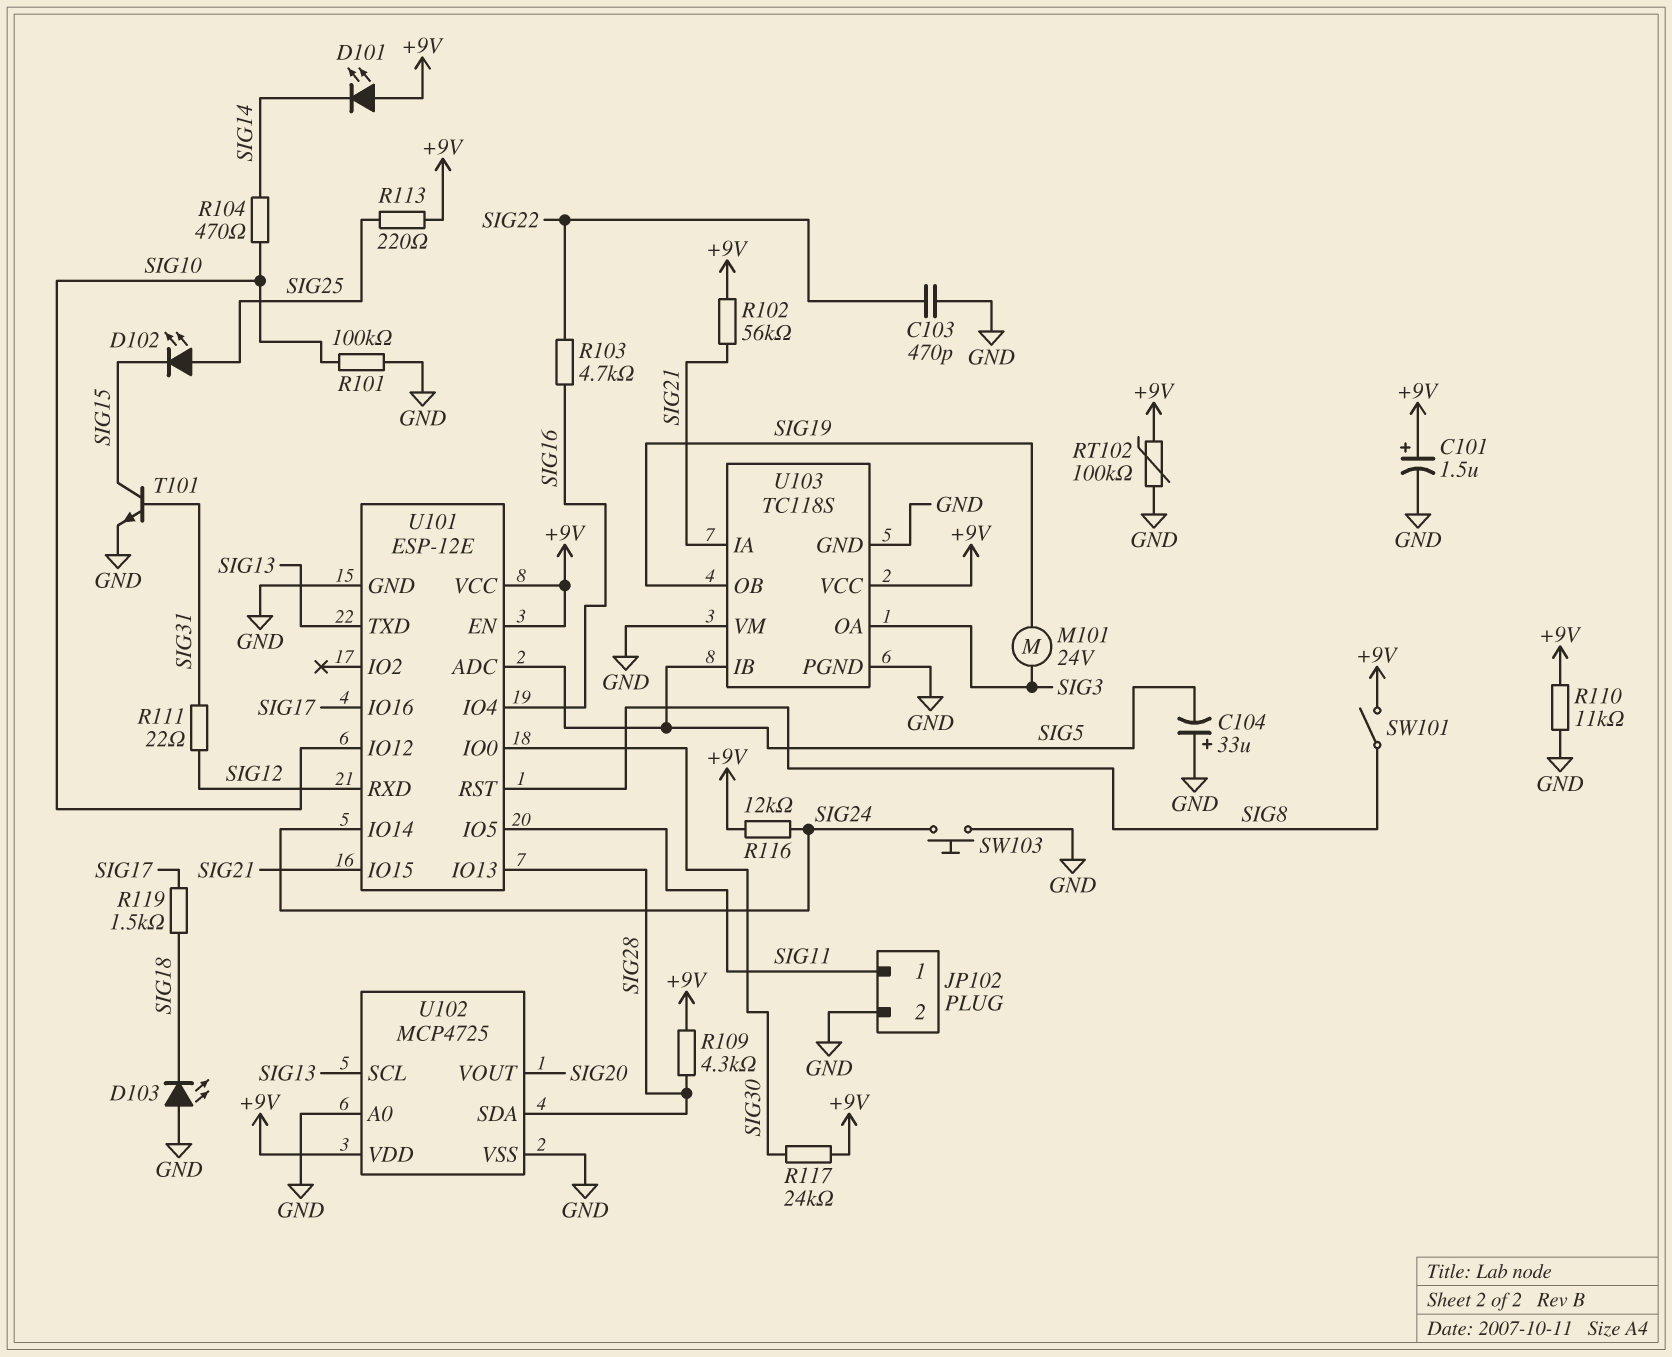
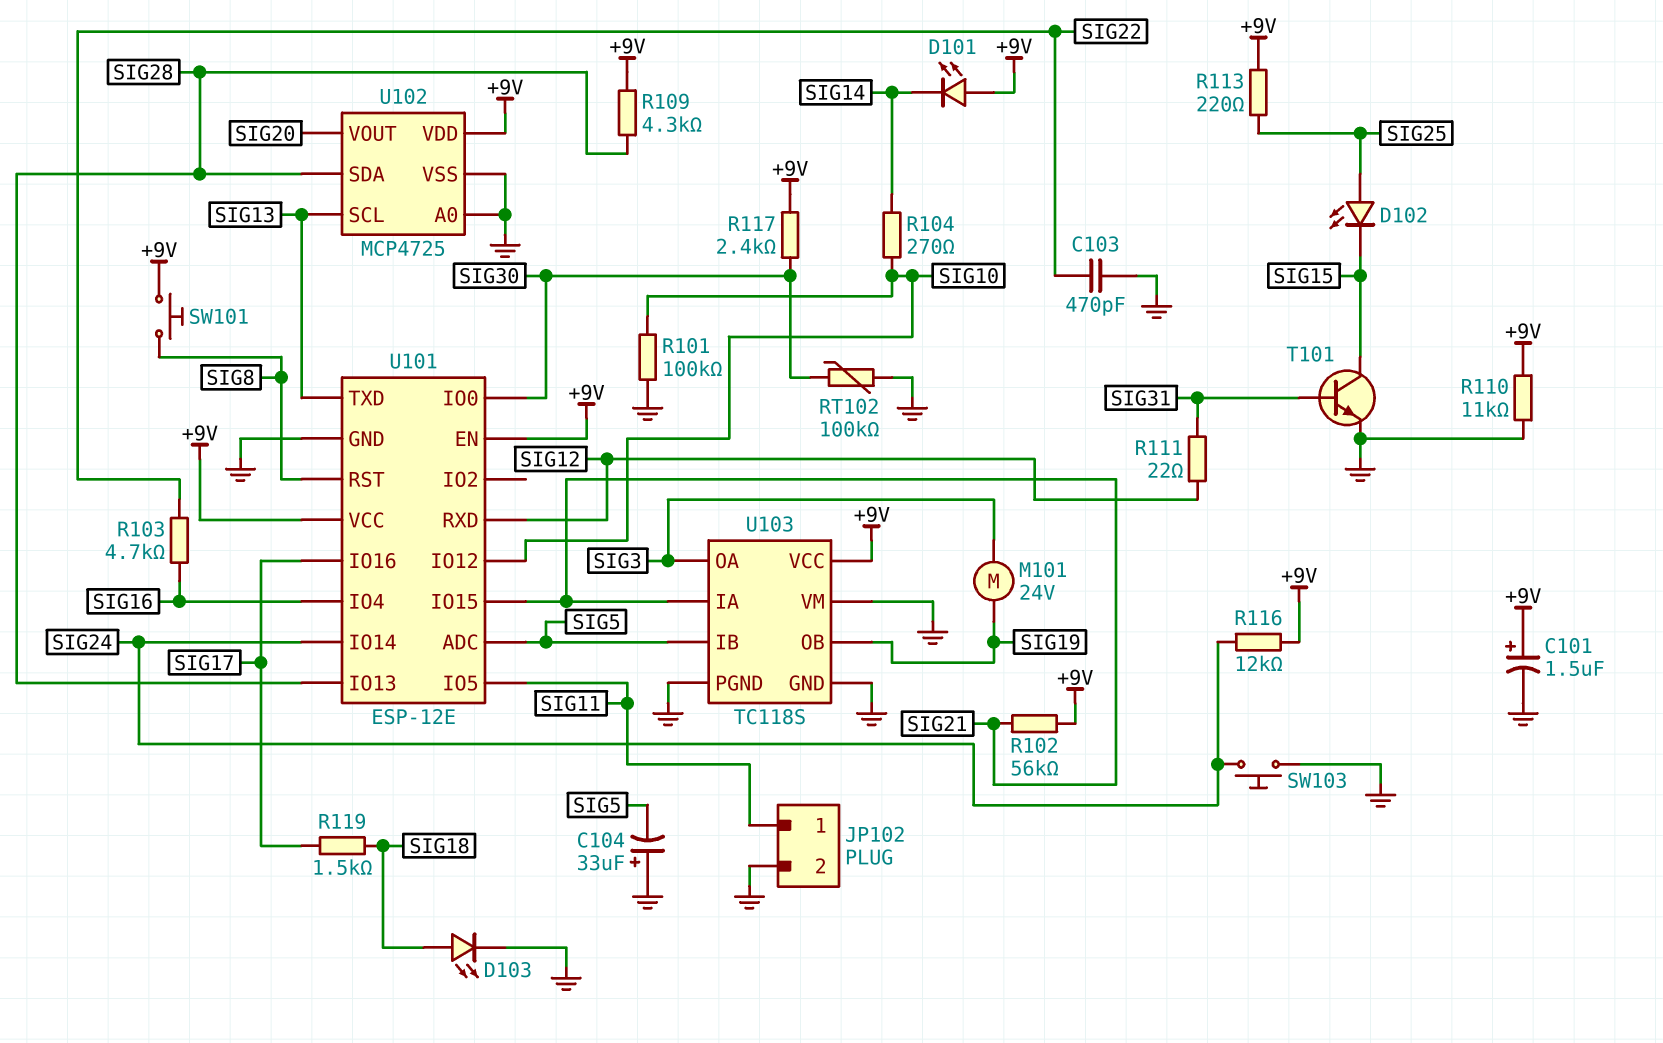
D103: LED (A GND, K SIG18) -> LED (A SIG18, K GND)
R104: 470 (SIG10, SIG14) -> 270 (SIG10, SIG14)
R117: 24k (+9V, SIG30) -> 2.4k (+9V, SIG30)
RT102: 100k (+9V, GND) -> 100k (GND, SIG30)
SW101: switch (+9V, SIG8) -> button (+9V, SIG8)

